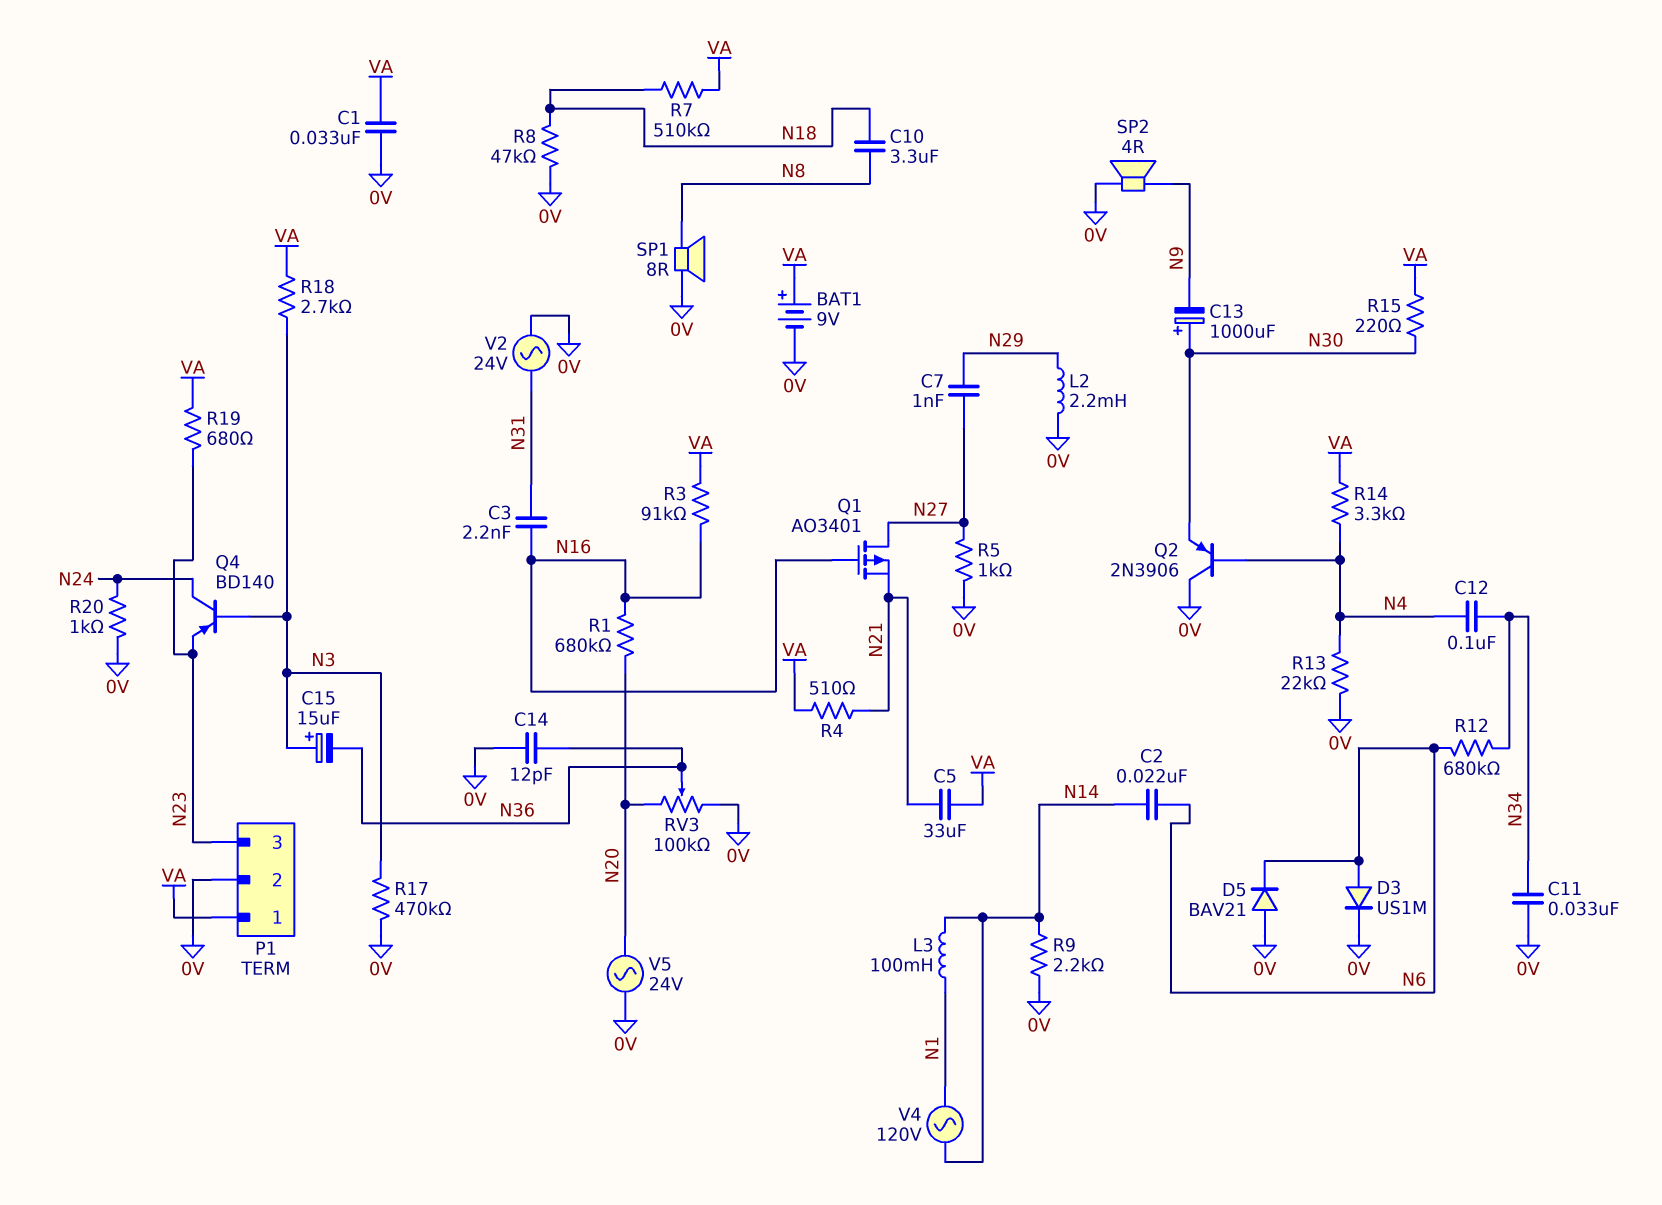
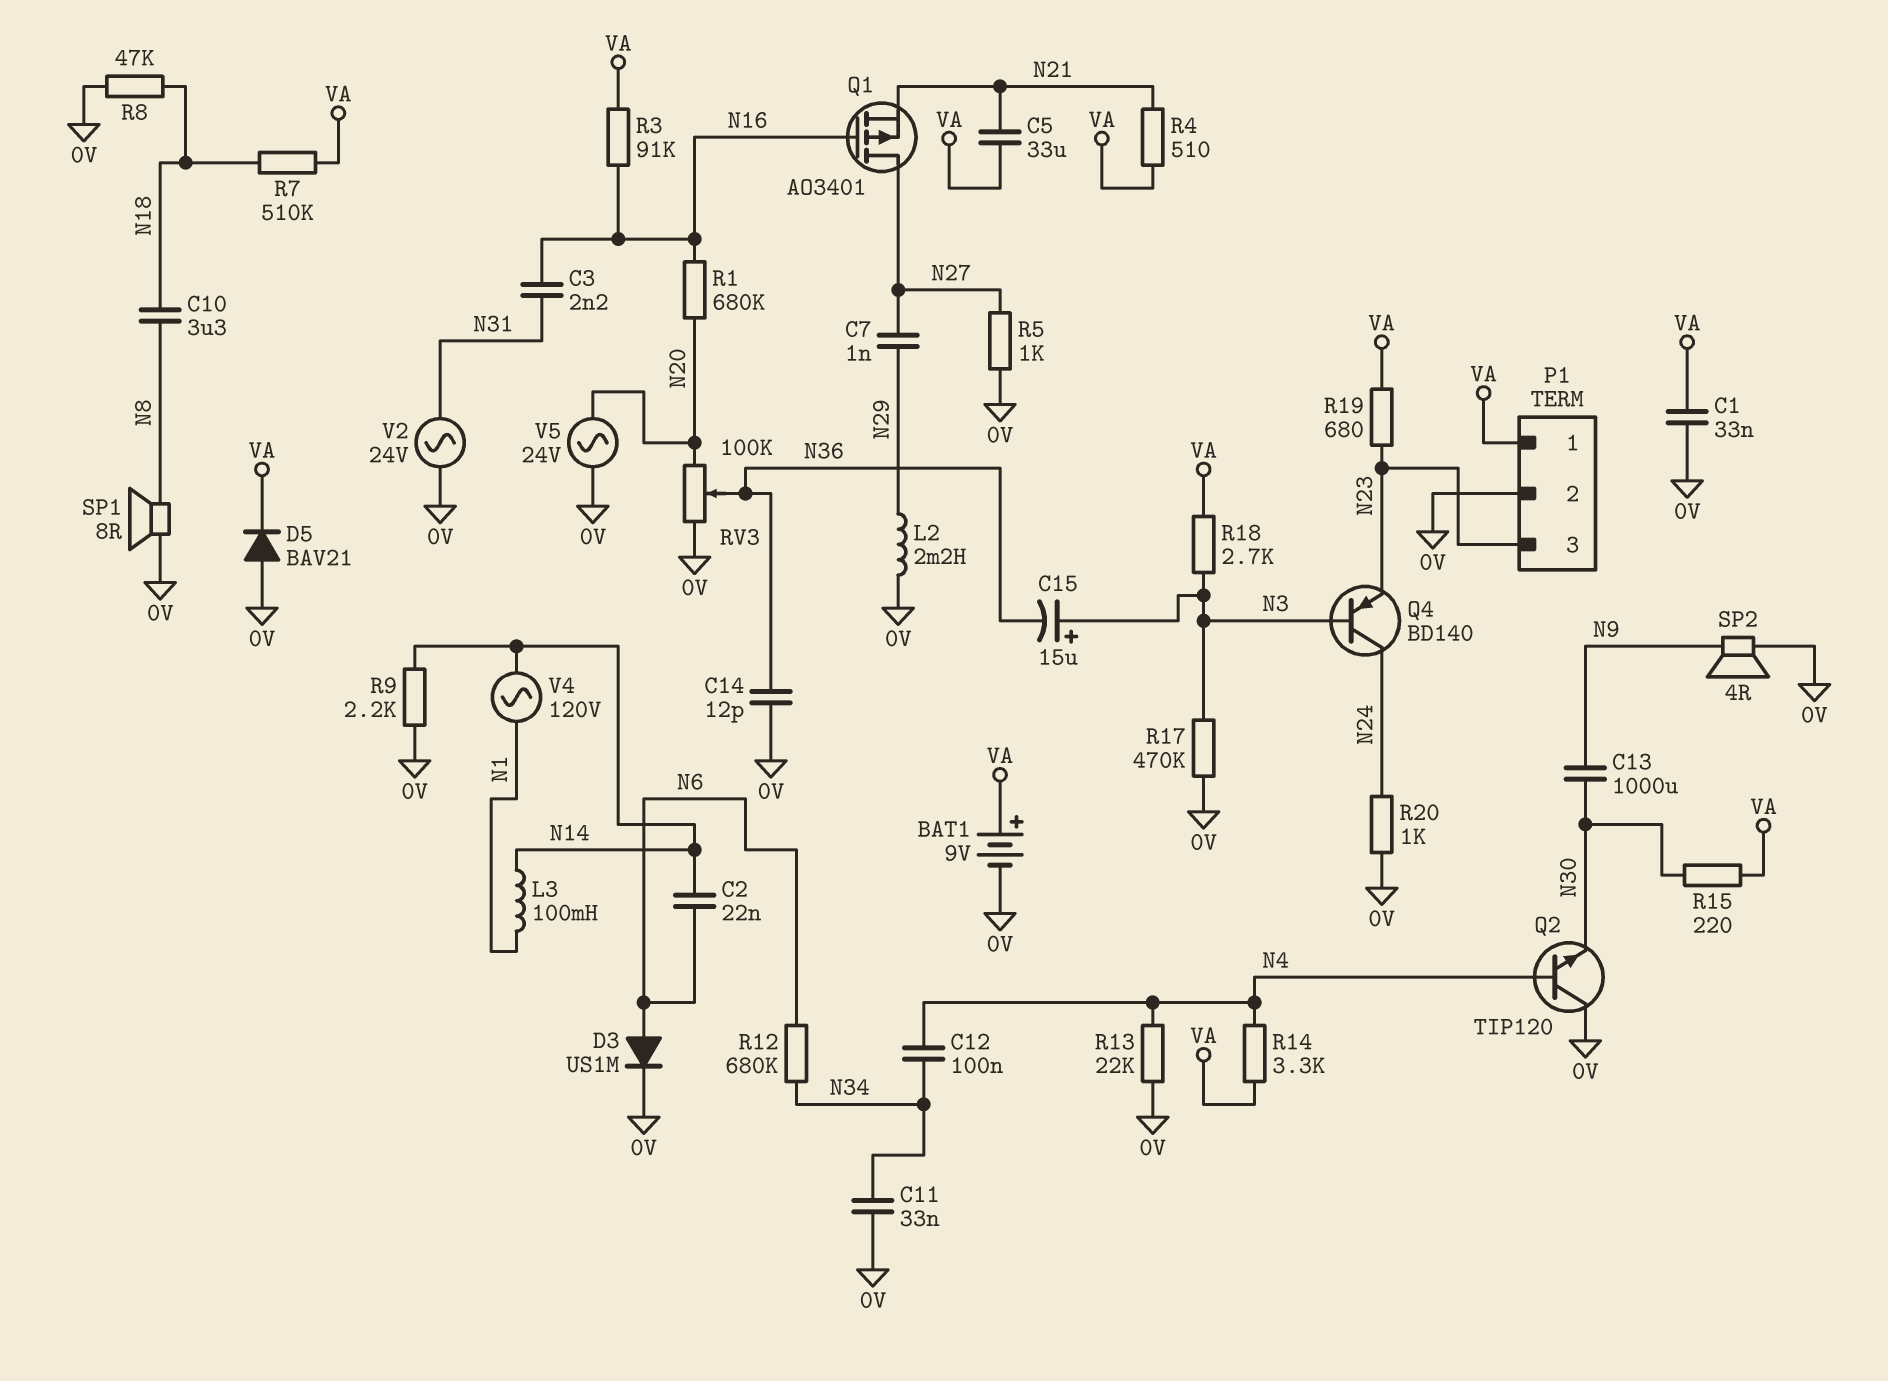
C13: 1000uF (plus N30, minus N9) -> 1000uF (N9, N30)
D5: diode BAV21 (A 0V, K N6) -> diode BAV21 (A 0V, K VA)
Q2: PNP 2N3906 (B N4, C 0V, E N30) -> NPN TIP120 (B N4, C 0V, E N30)

